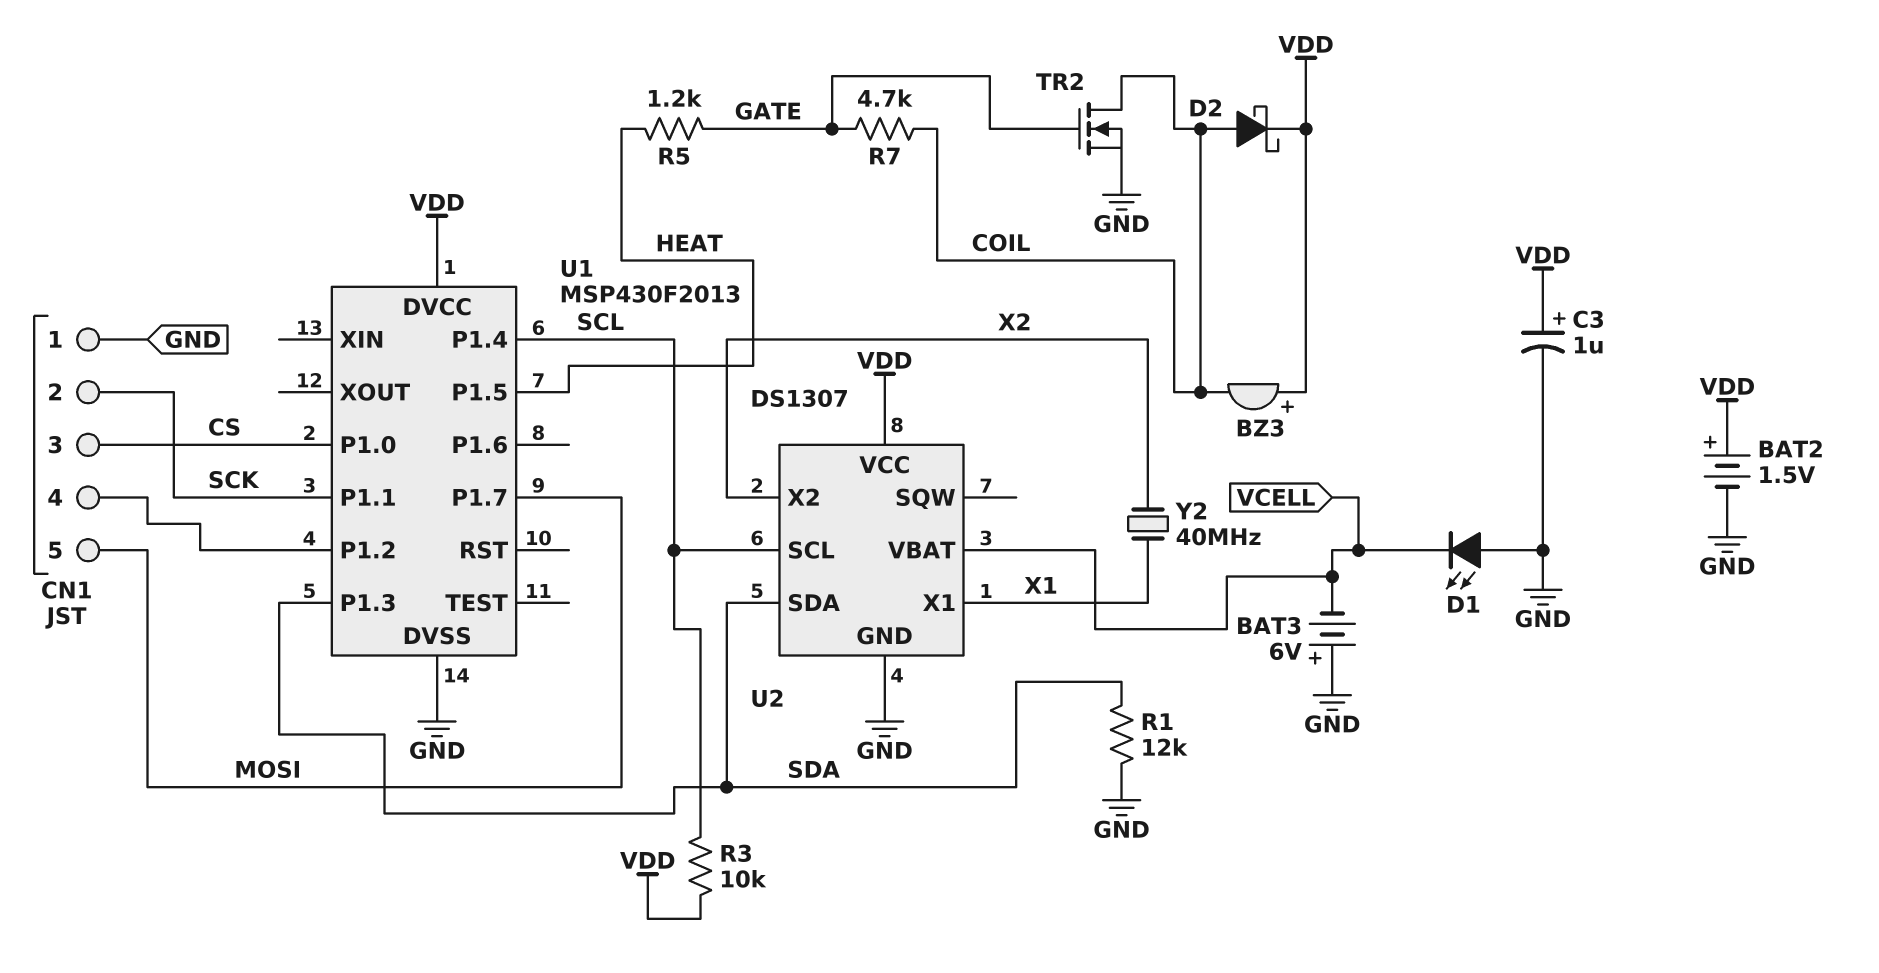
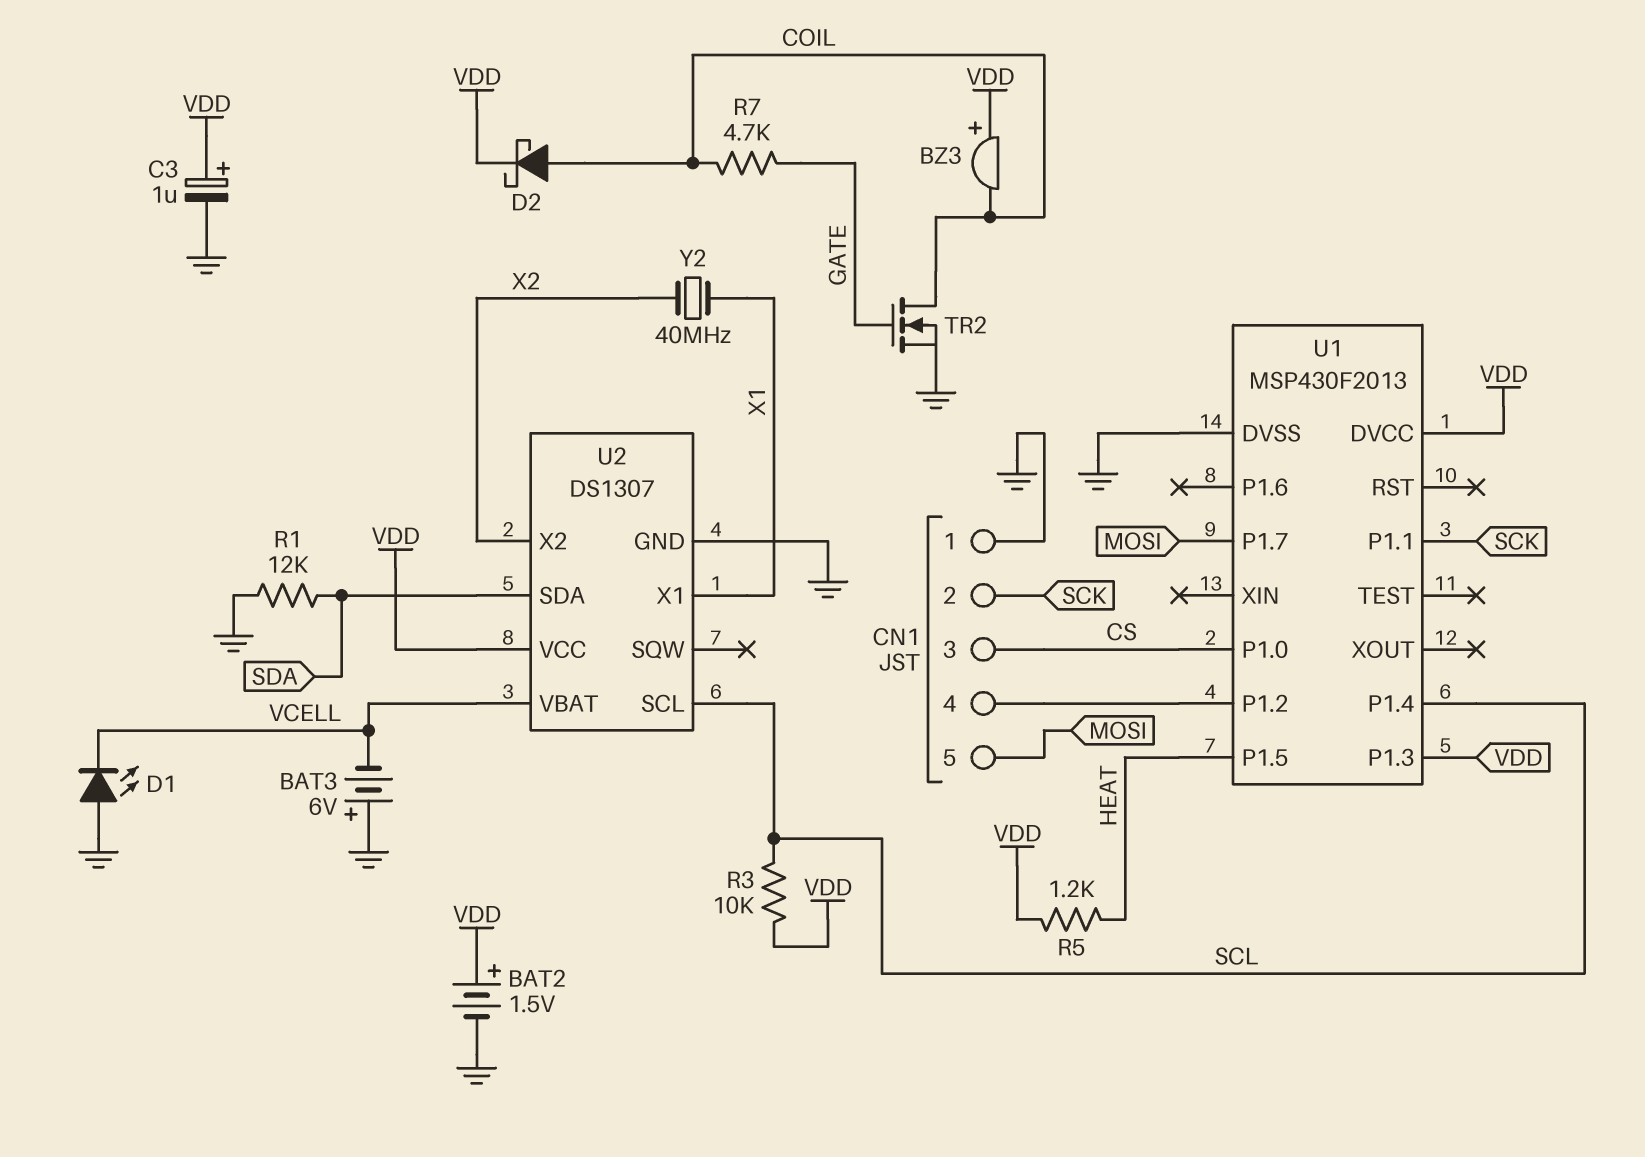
R5: 1.2k (GATE, HEAT) -> 1.2k (HEAT, VDD)
U1 pin P1.3: SDA -> VDD

